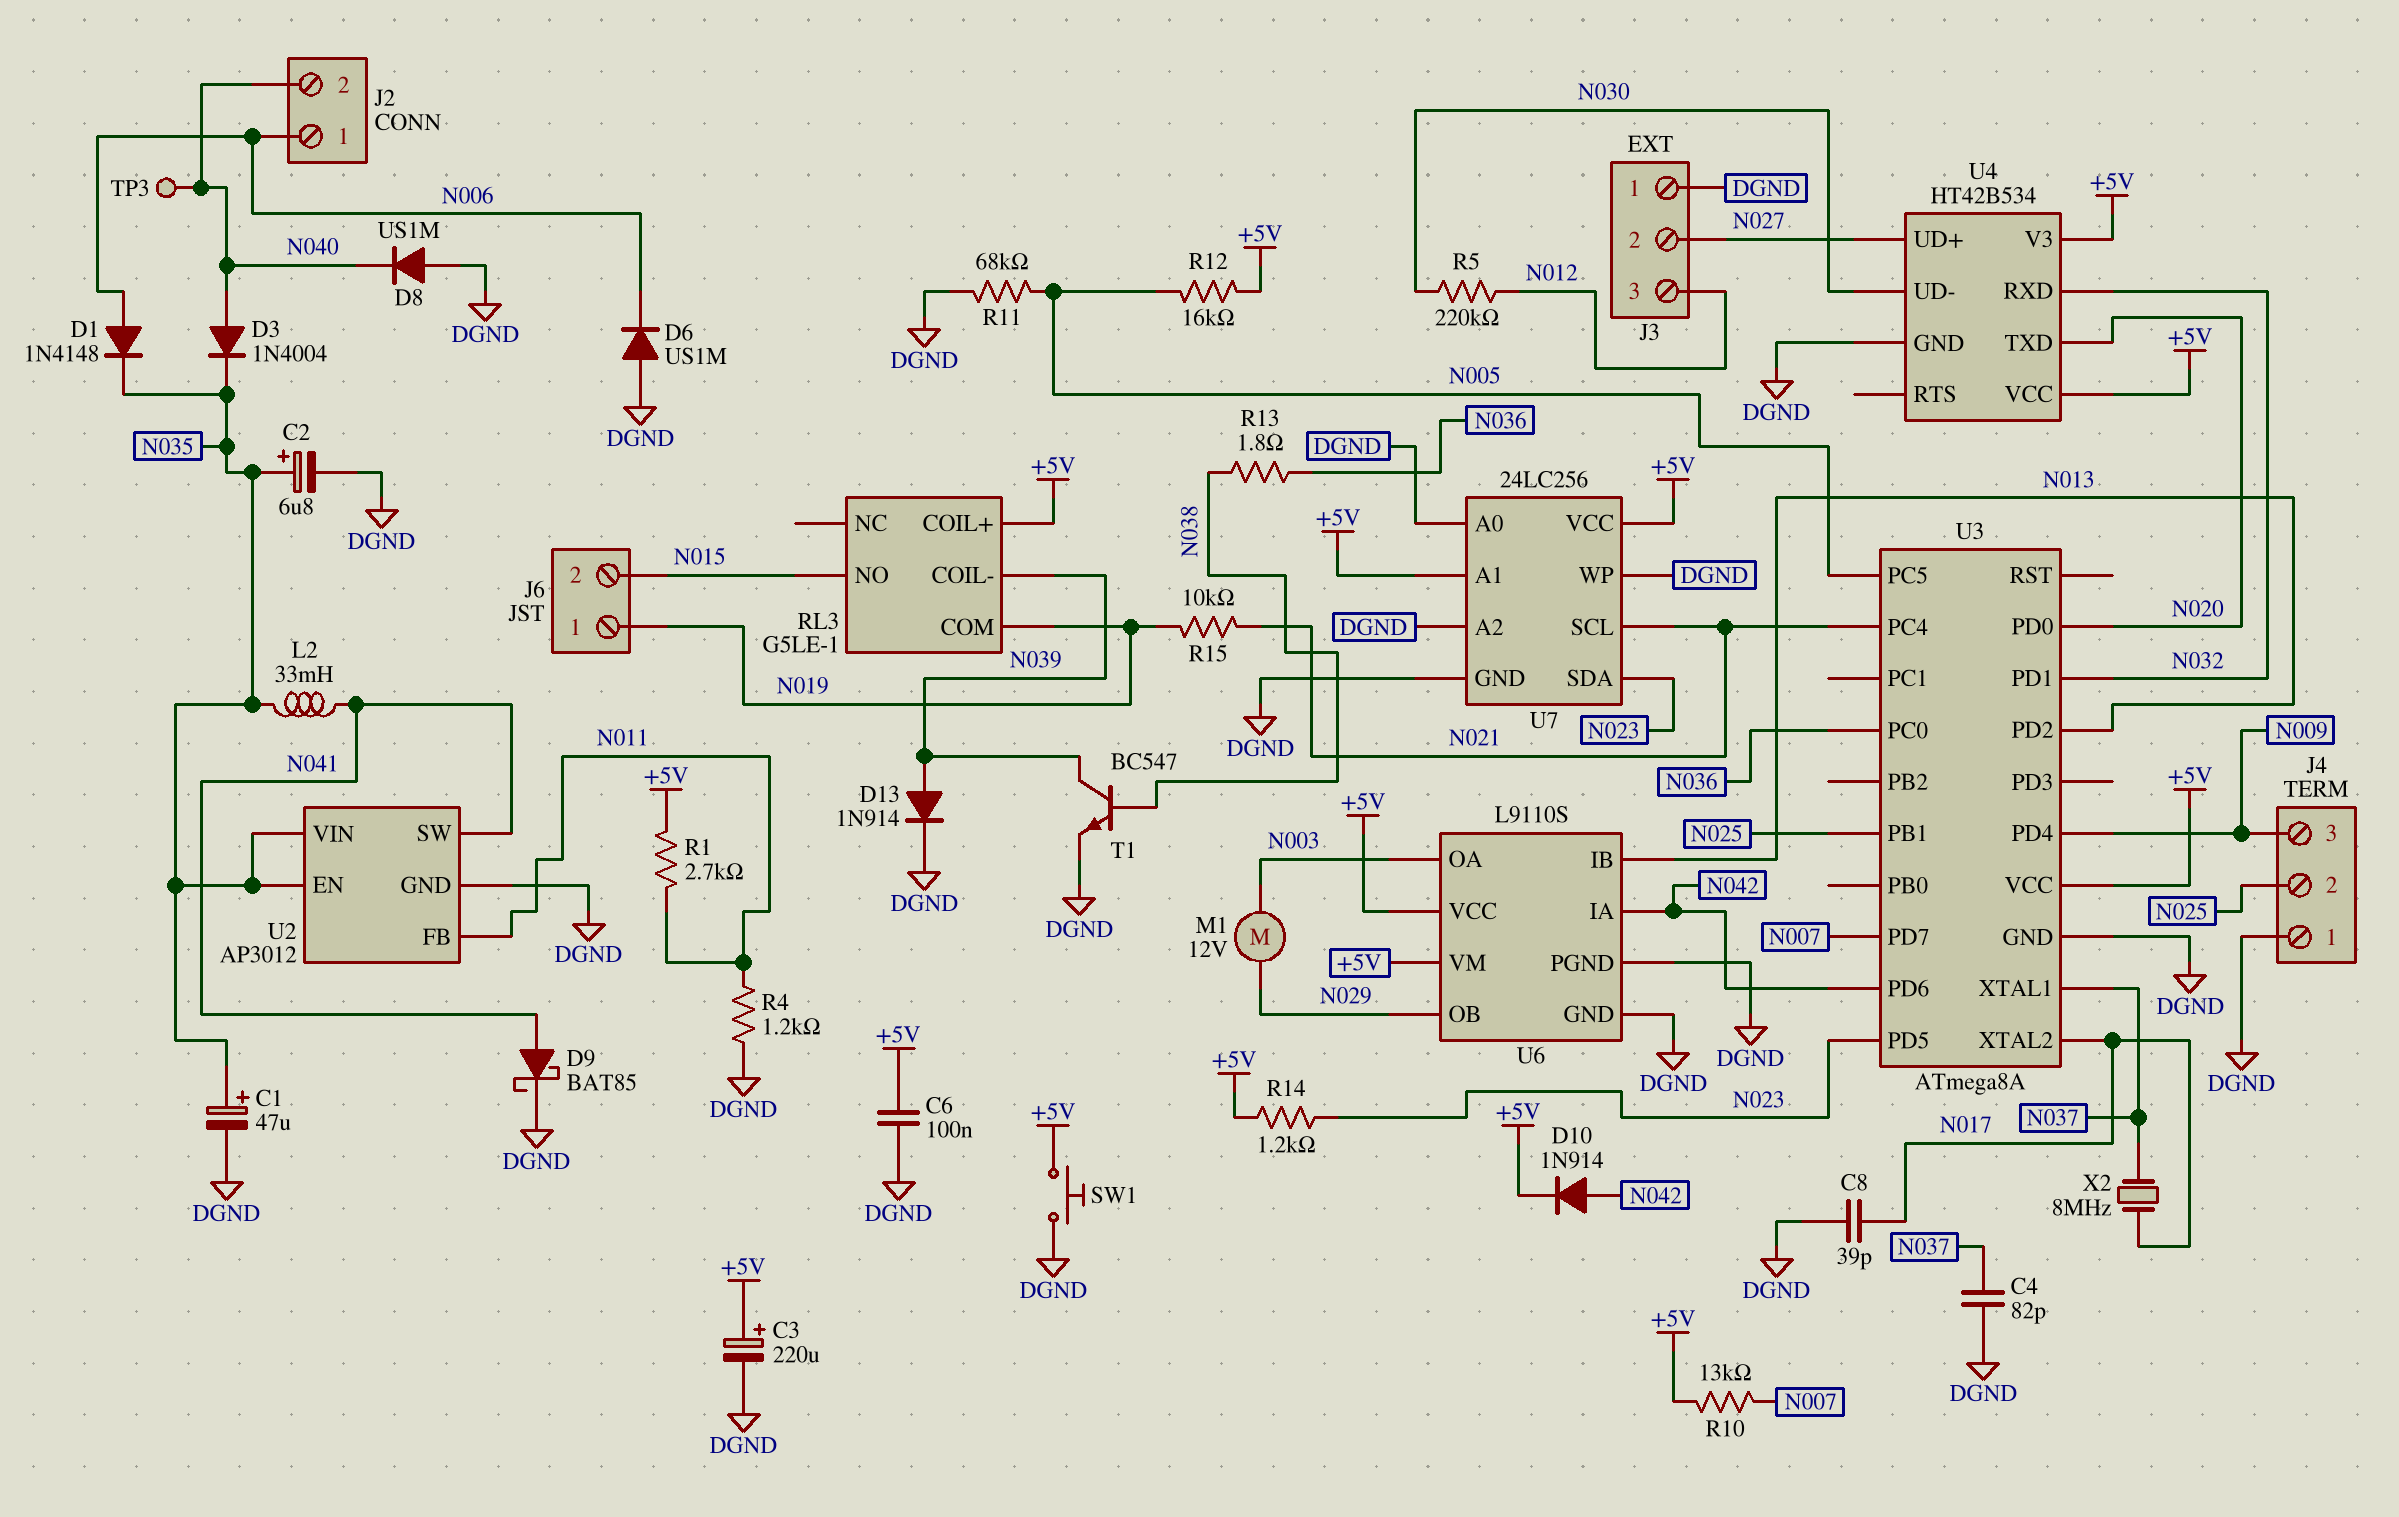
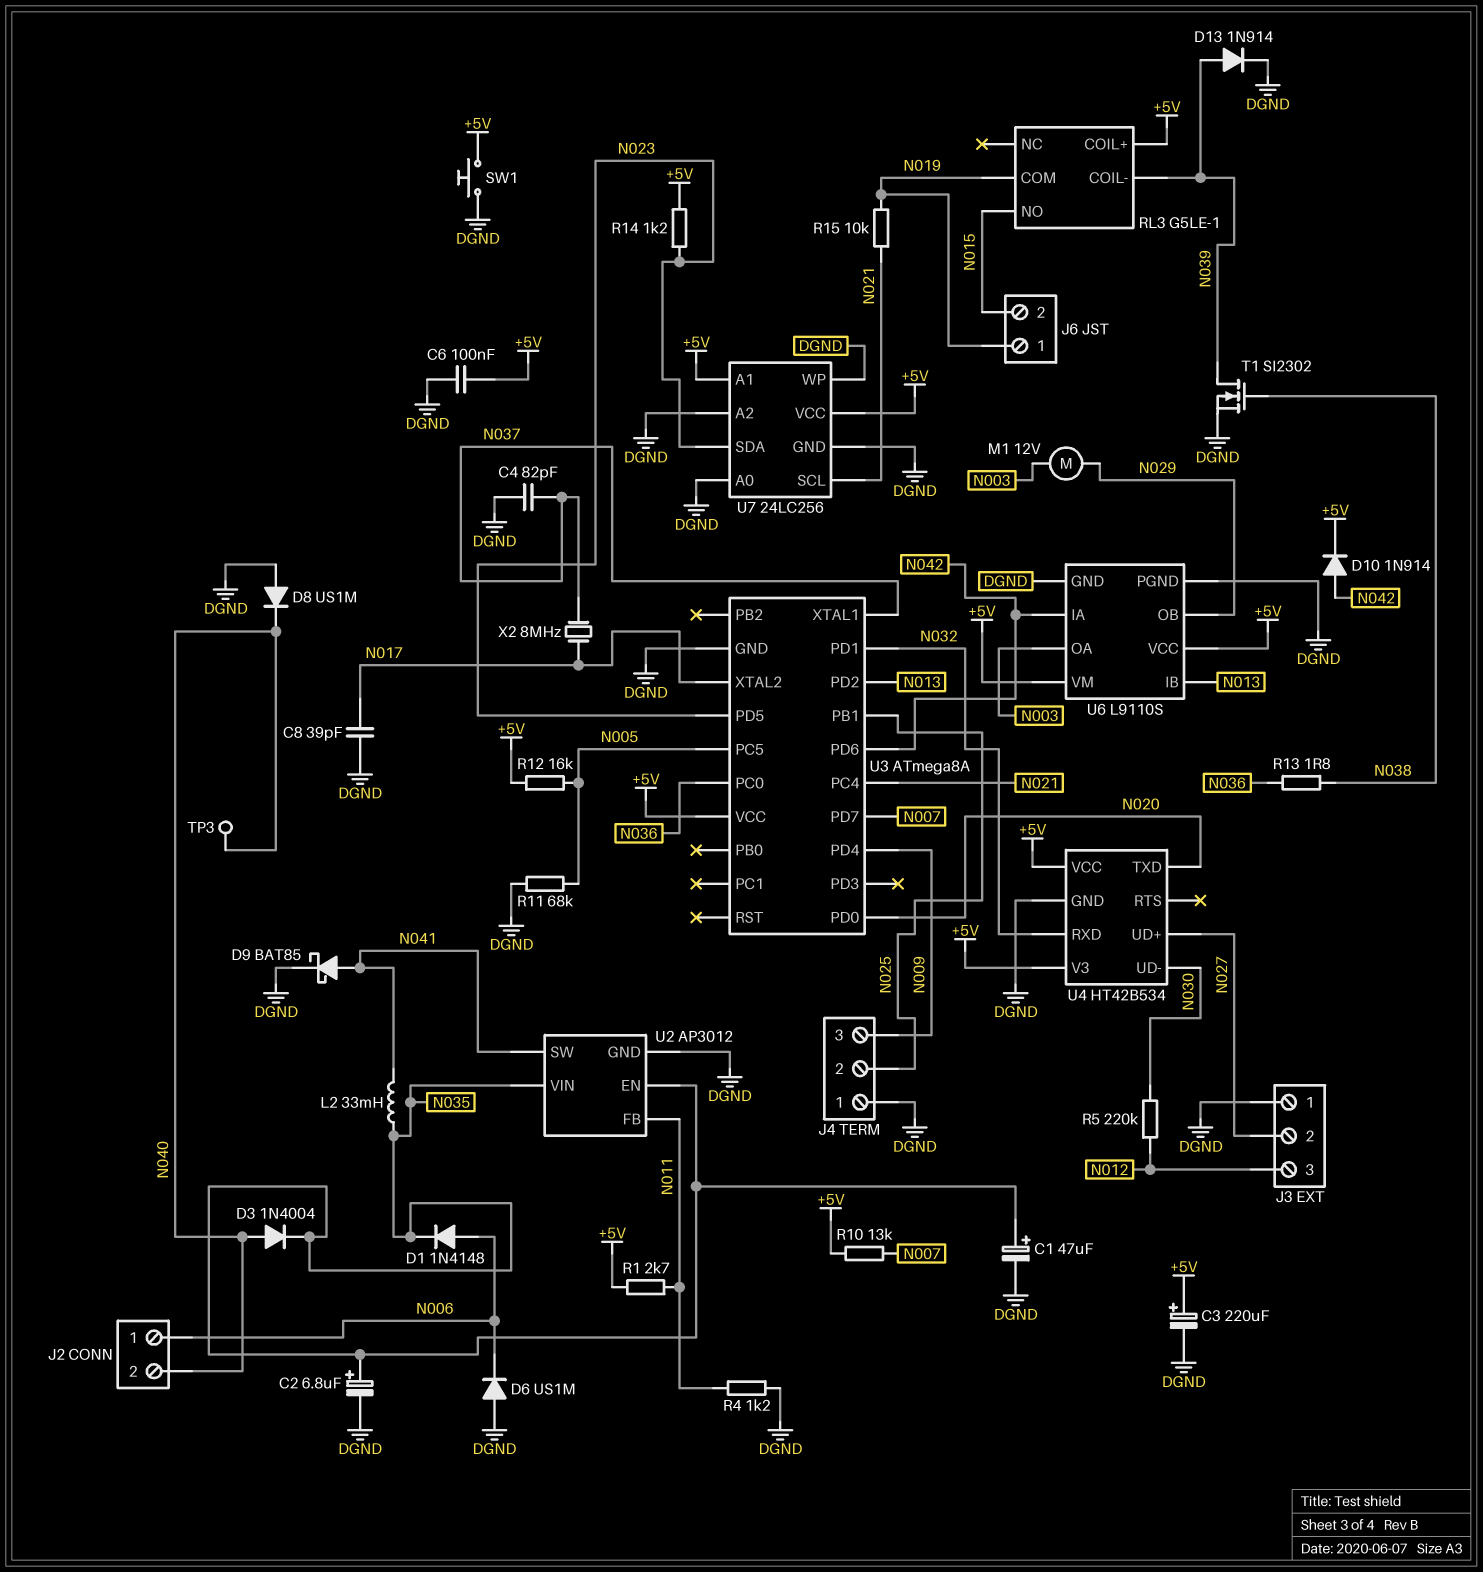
T1: NPN BC547 (B N038, C N039, E DGND) -> NMOS SI2302 (G N038, D N039, S DGND)

